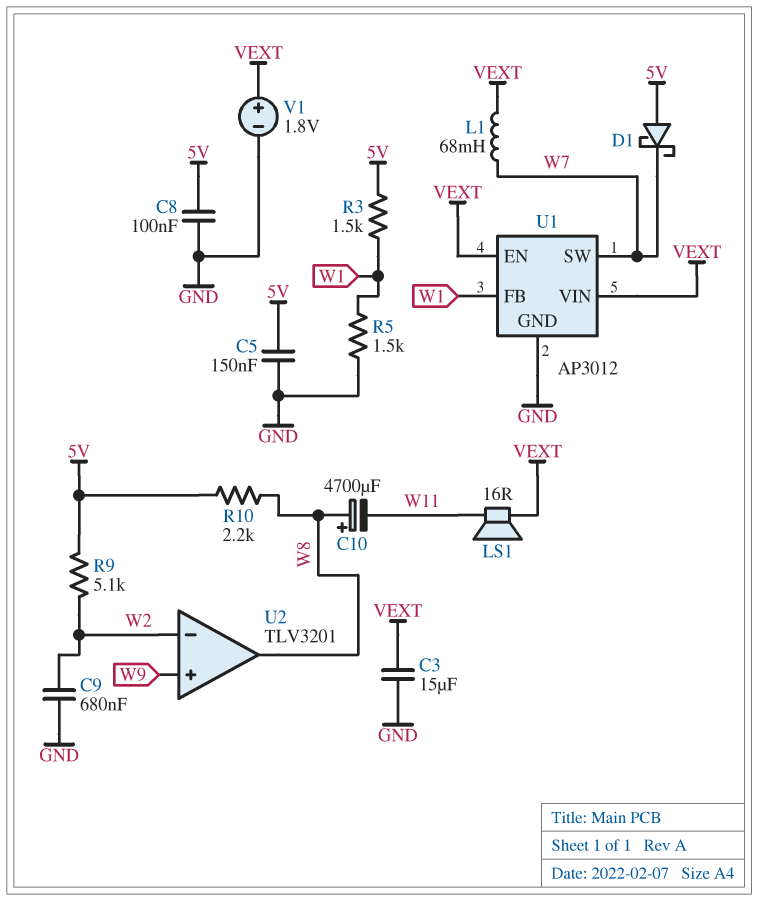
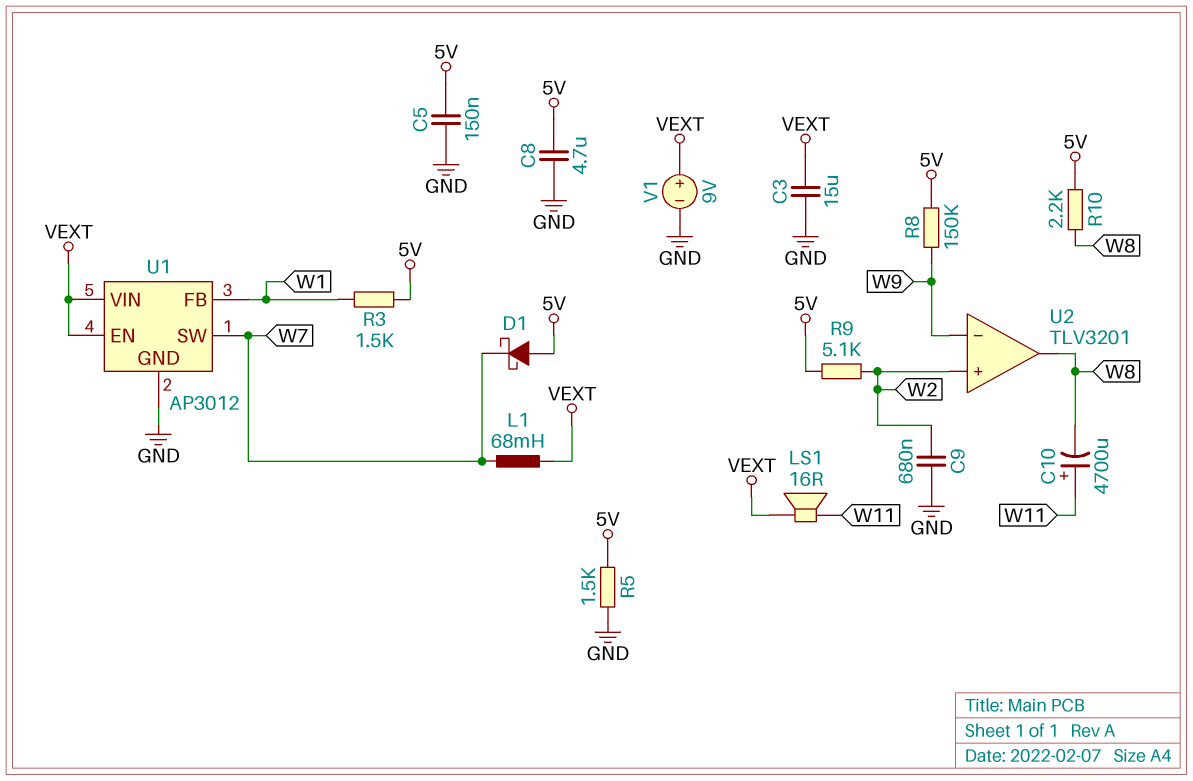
C8: 100nF (5V, GND) -> 4.7uF (5V, GND)
C10: 4700uF (plus W8, minus W11) -> 4700uF (plus W11, minus W8)
R5: 1.5k (GND, W1) -> 1.5k (5V, GND)
R8: none -> 150k (5V, W9)
U2 pin in+: W9 -> W2
U2 pin in-: W2 -> W9
V1: 1.8V (plus VEXT, minus GND) -> 9V (plus VEXT, minus GND)

